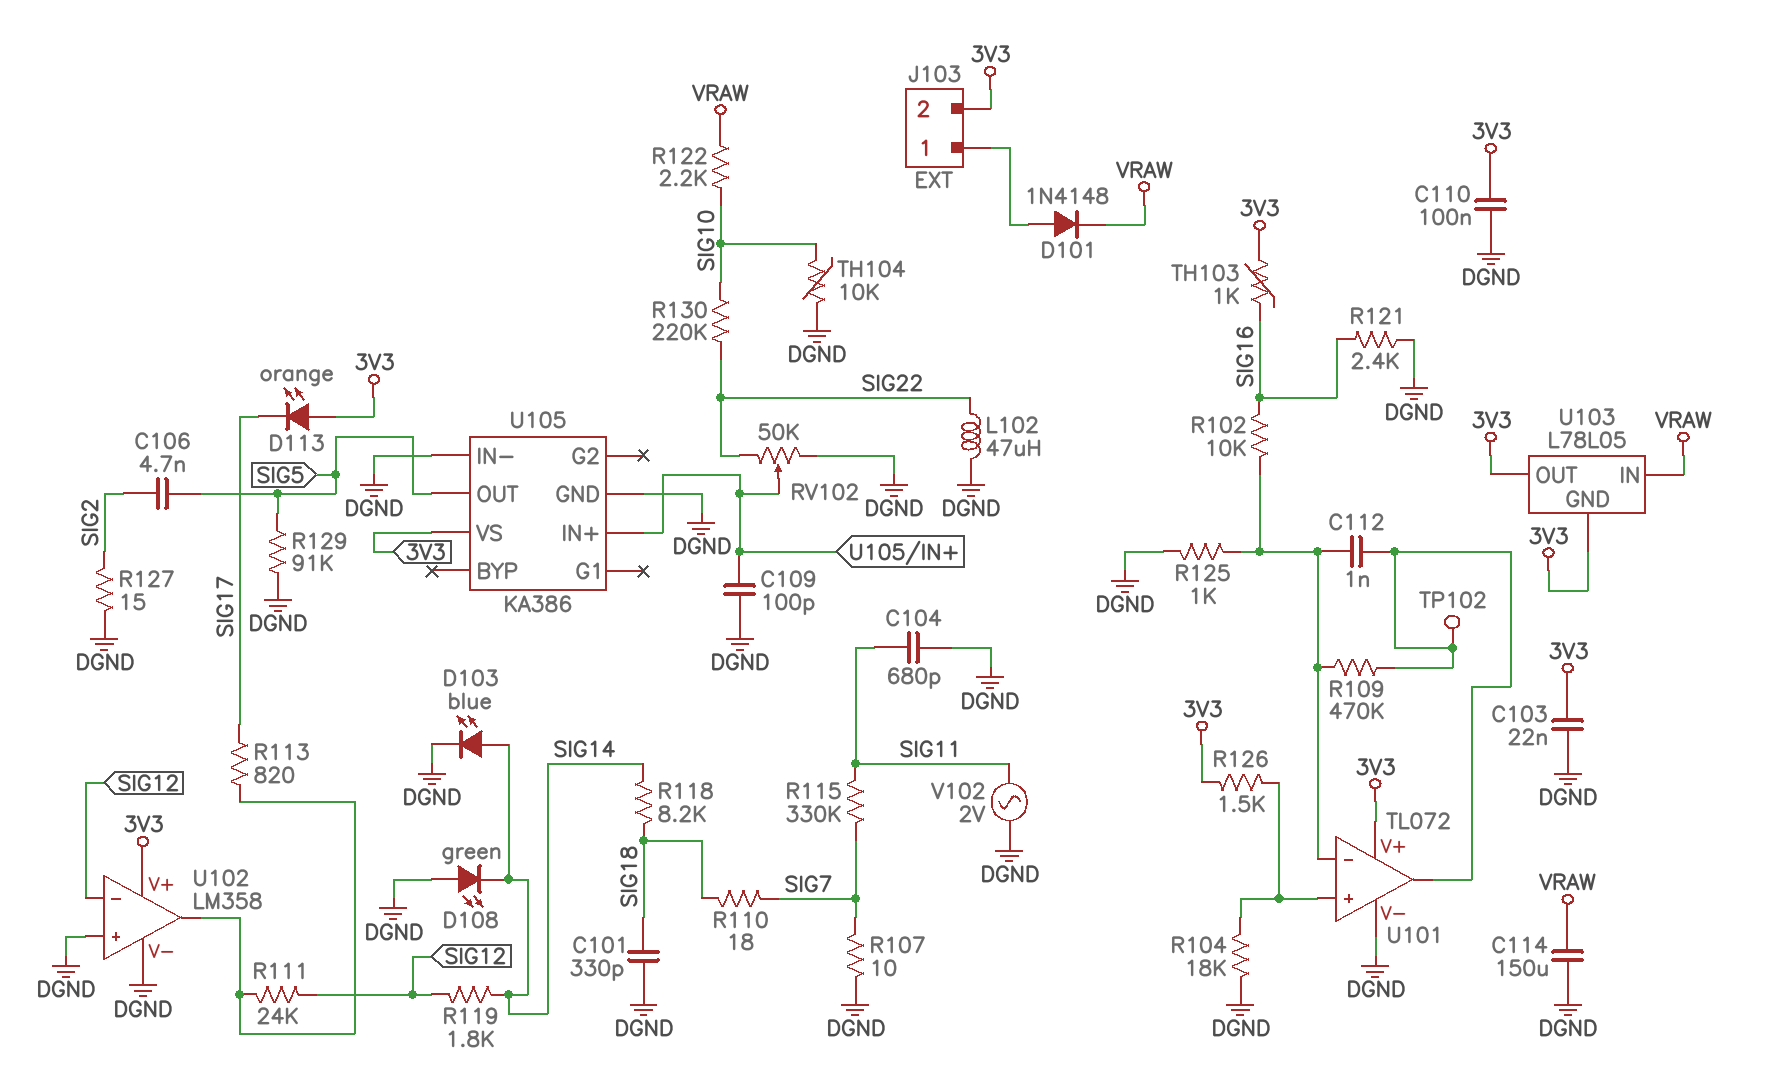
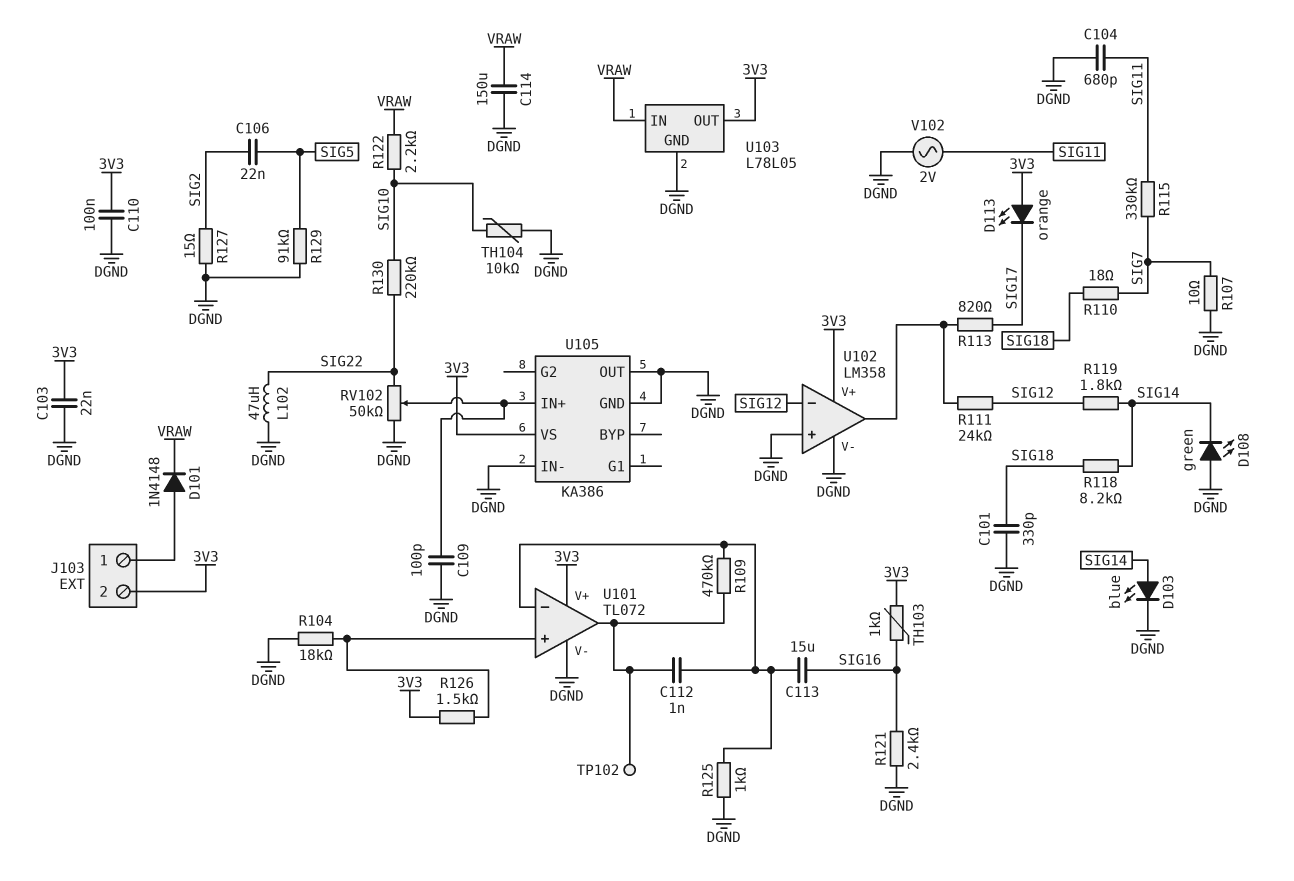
C106: 4.7nF (SIG2, SIG5) -> 22nF (SIG2, SIG5)
C113: none -> 15uF (SIG16, U101/in-)
R102: 10k (SIG16, U101/in-) -> none
U103 pin GND: 3V3 -> DGND
U105 pin OUT: SIG5 -> DGND

